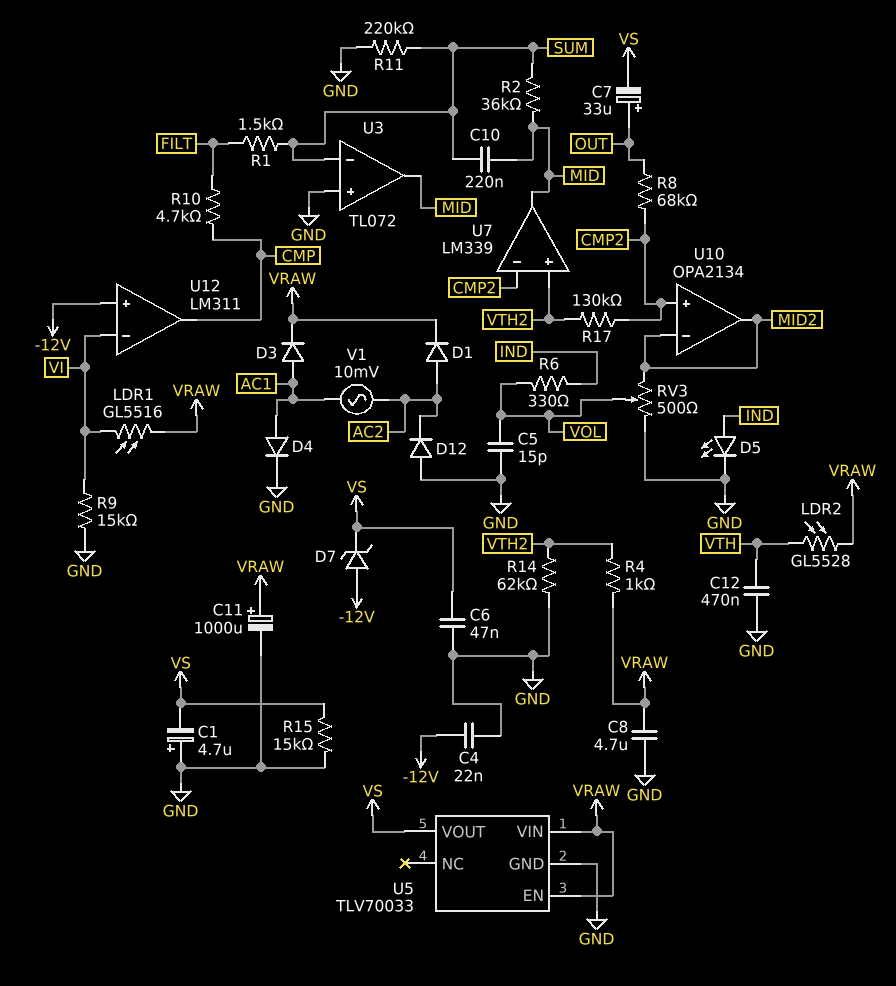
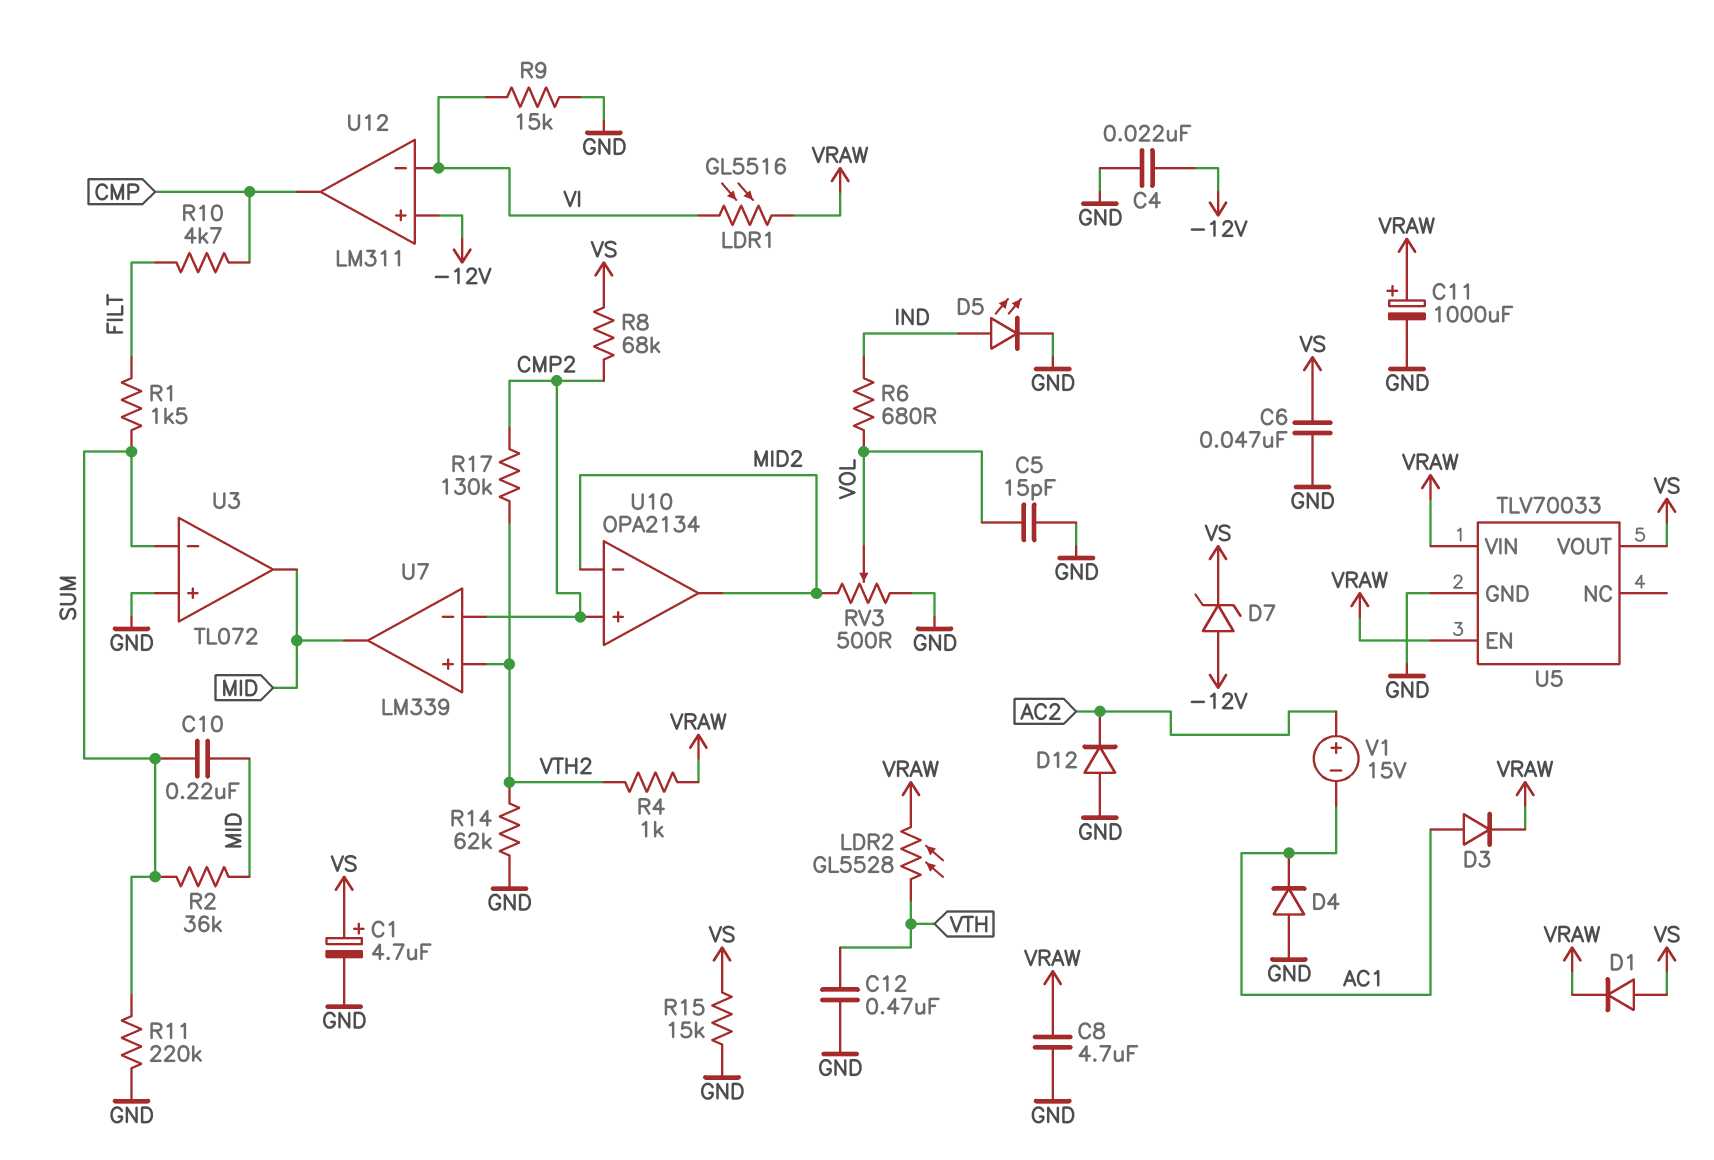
C1: 4.7uF (plus GND, minus VS) -> 4.7uF (plus VS, minus GND)
C7: 33uF (plus OUT, minus VS) -> none
D1: diode (A AC2, K VRAW) -> diode (A VS, K VRAW)
D4: diode (A AC1, K GND) -> diode (A GND, K AC1)
R6: 330 (IND, VOL) -> 680 (IND, VOL)
R8: 68k (CMP2, OUT) -> 68k (CMP2, VS)
V1: AC 10mV (AC1, AC2) -> 15V (plus AC2, minus AC1)

